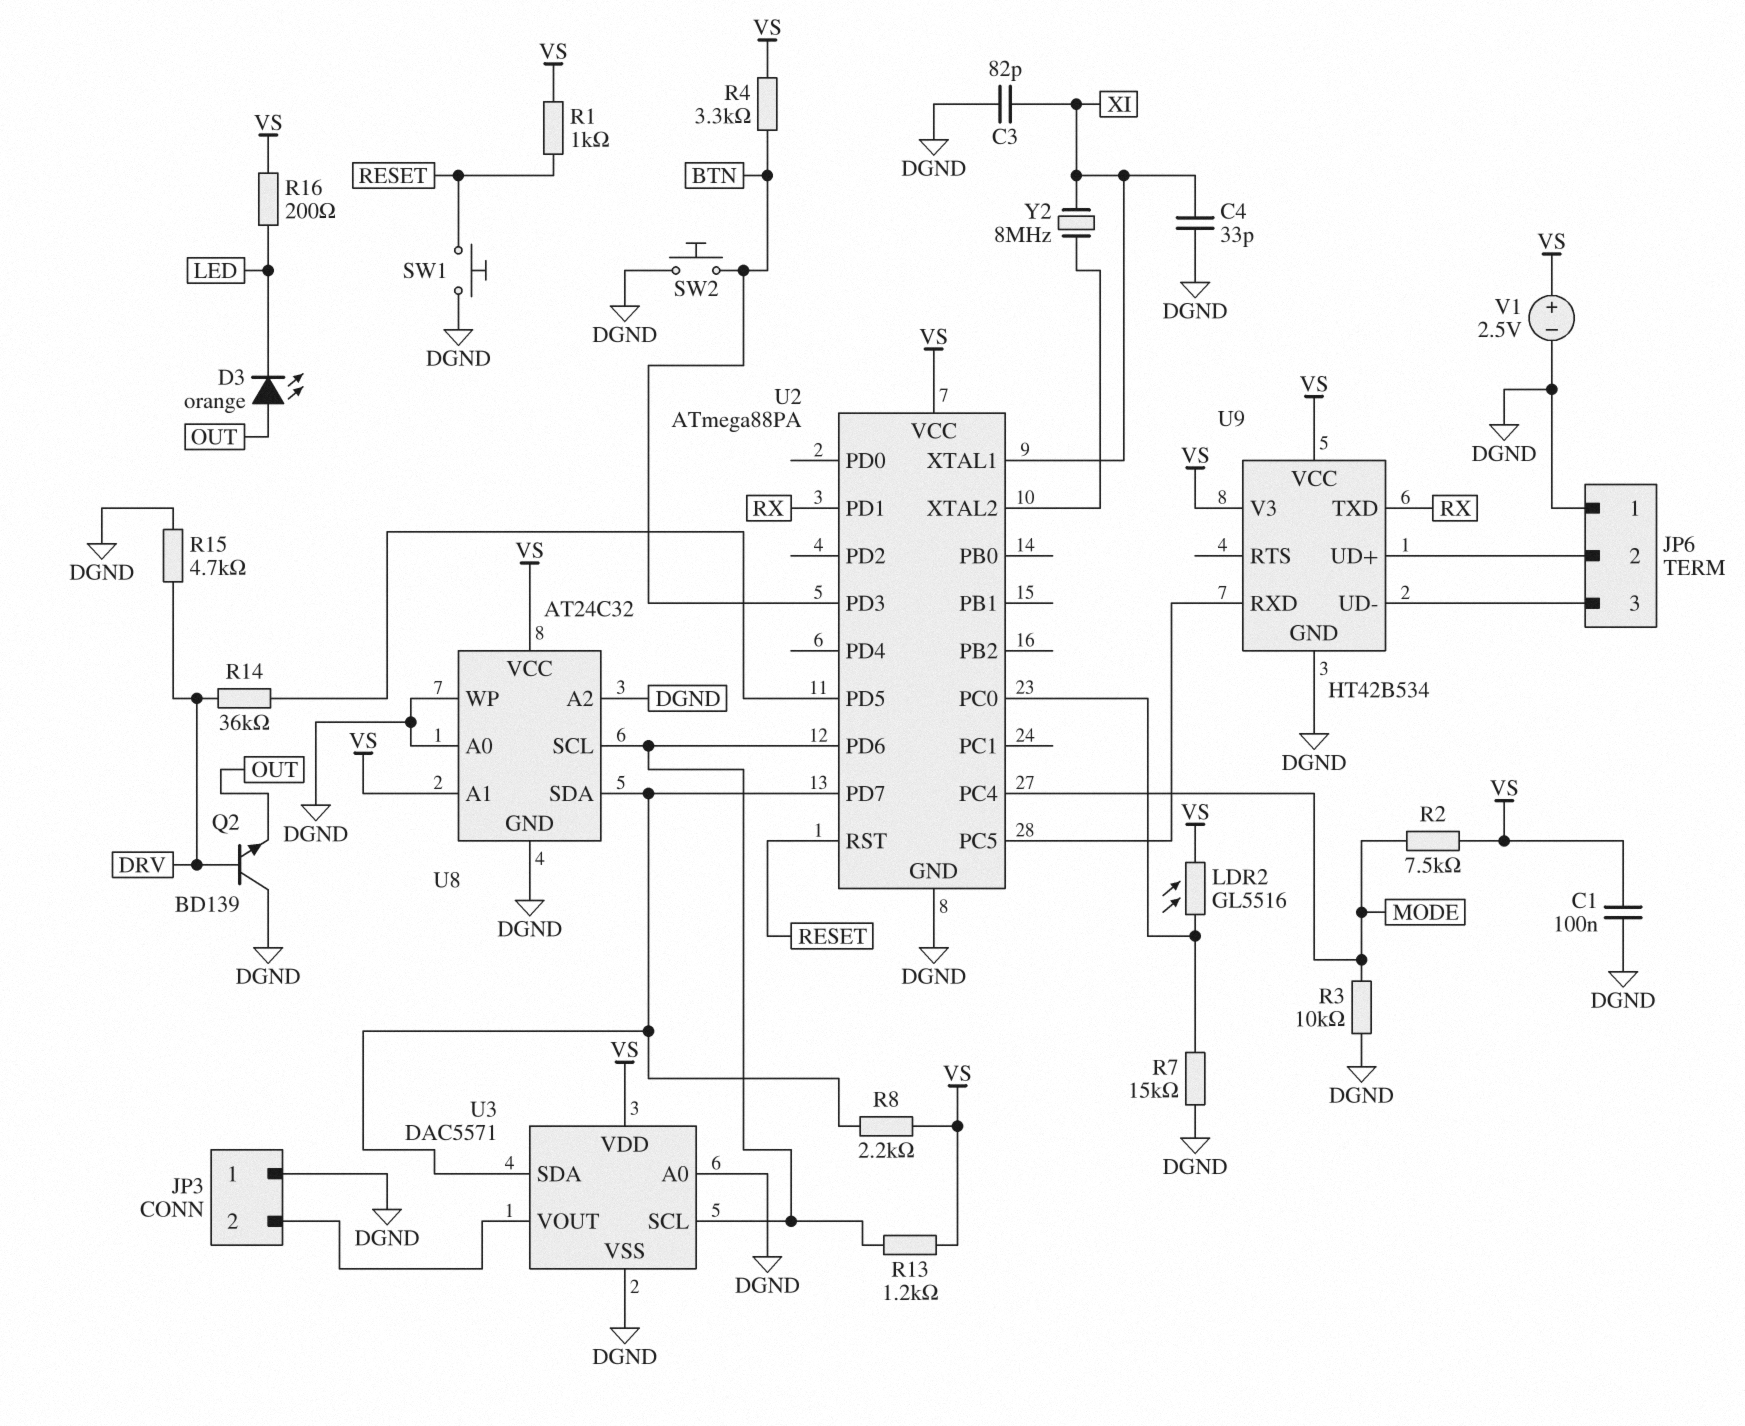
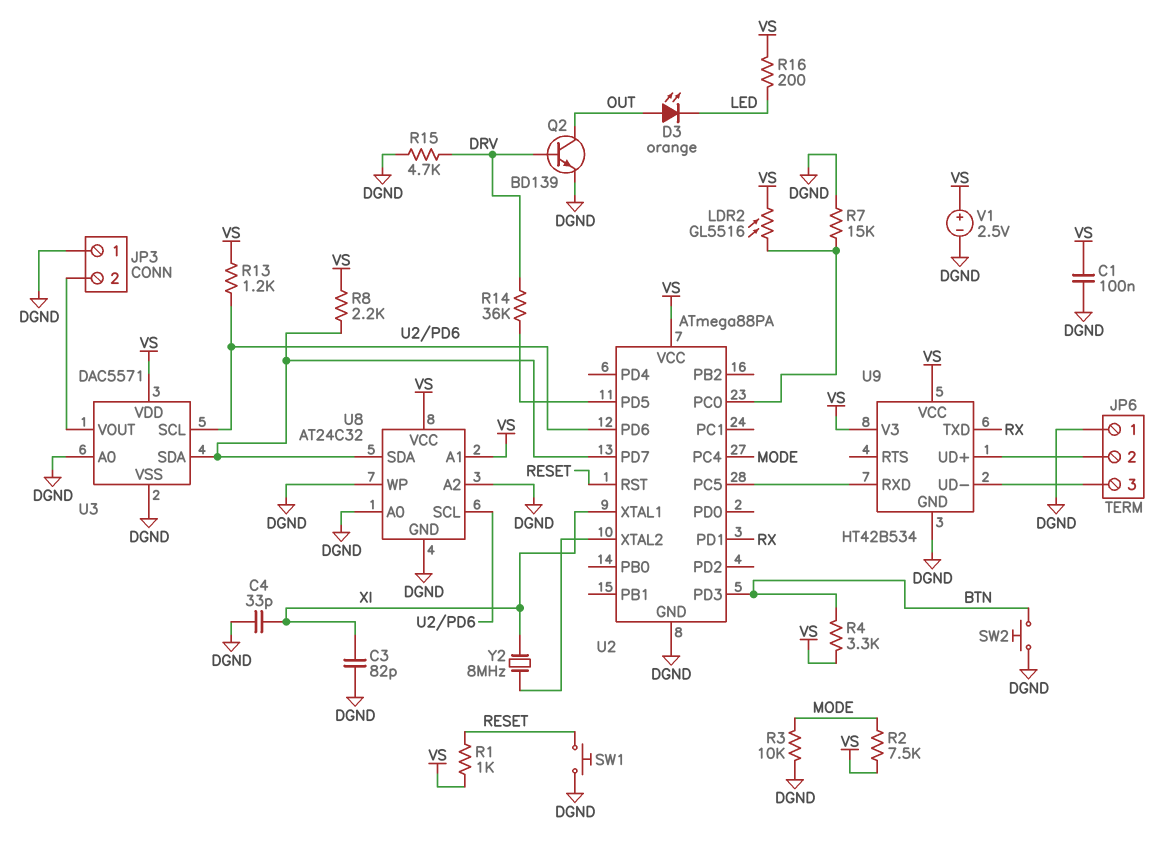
Q2: NPN BD139 (B DRV, C DGND, E OUT) -> NPN BD139 (B DRV, C OUT, E DGND)

